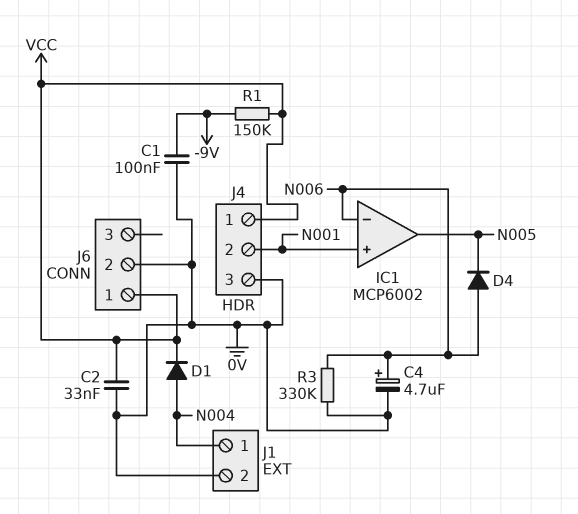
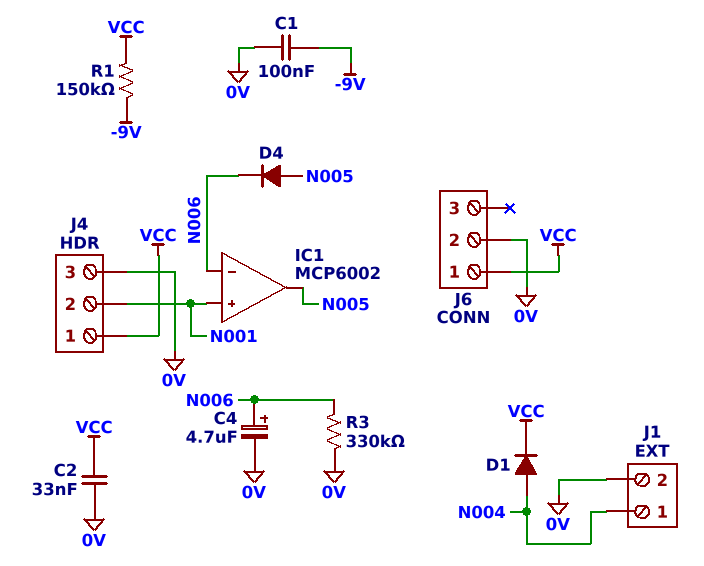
D4: diode (A N006, K N005) -> diode (A N005, K N006)

